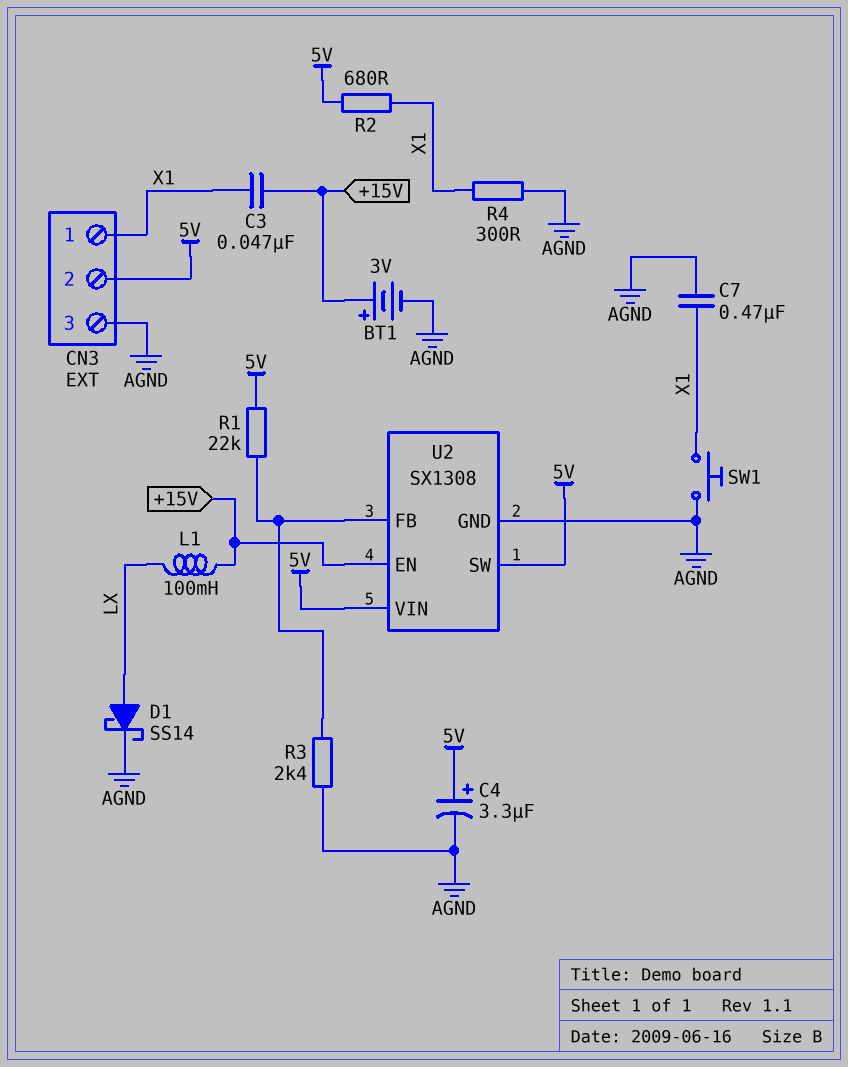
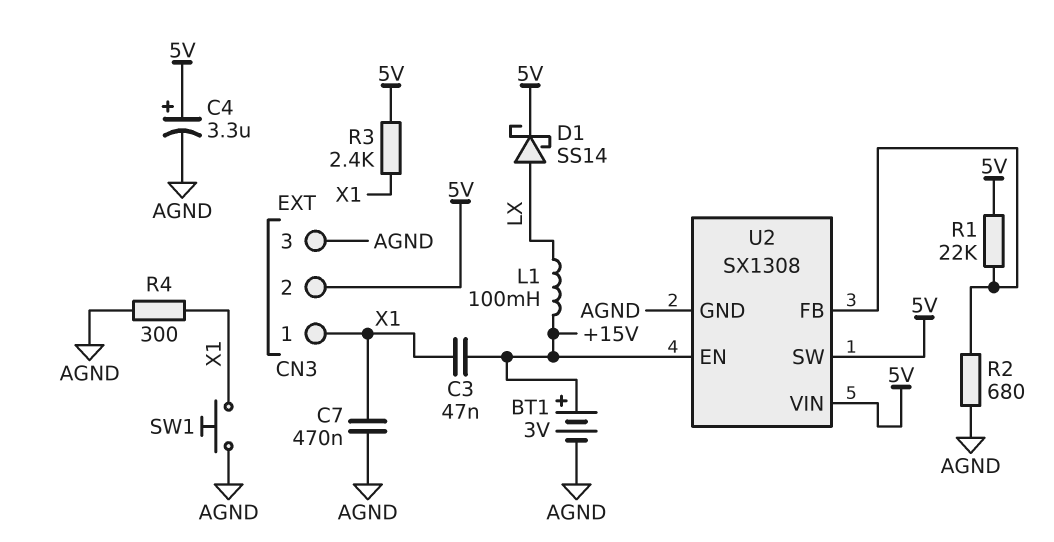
D1: schottky SS14 (A LX, K AGND) -> schottky SS14 (A LX, K 5V)
R2: 680 (5V, X1) -> 680 (AGND, U2/FB)
R3: 2.4k (AGND, U2/FB) -> 2.4k (5V, X1)

